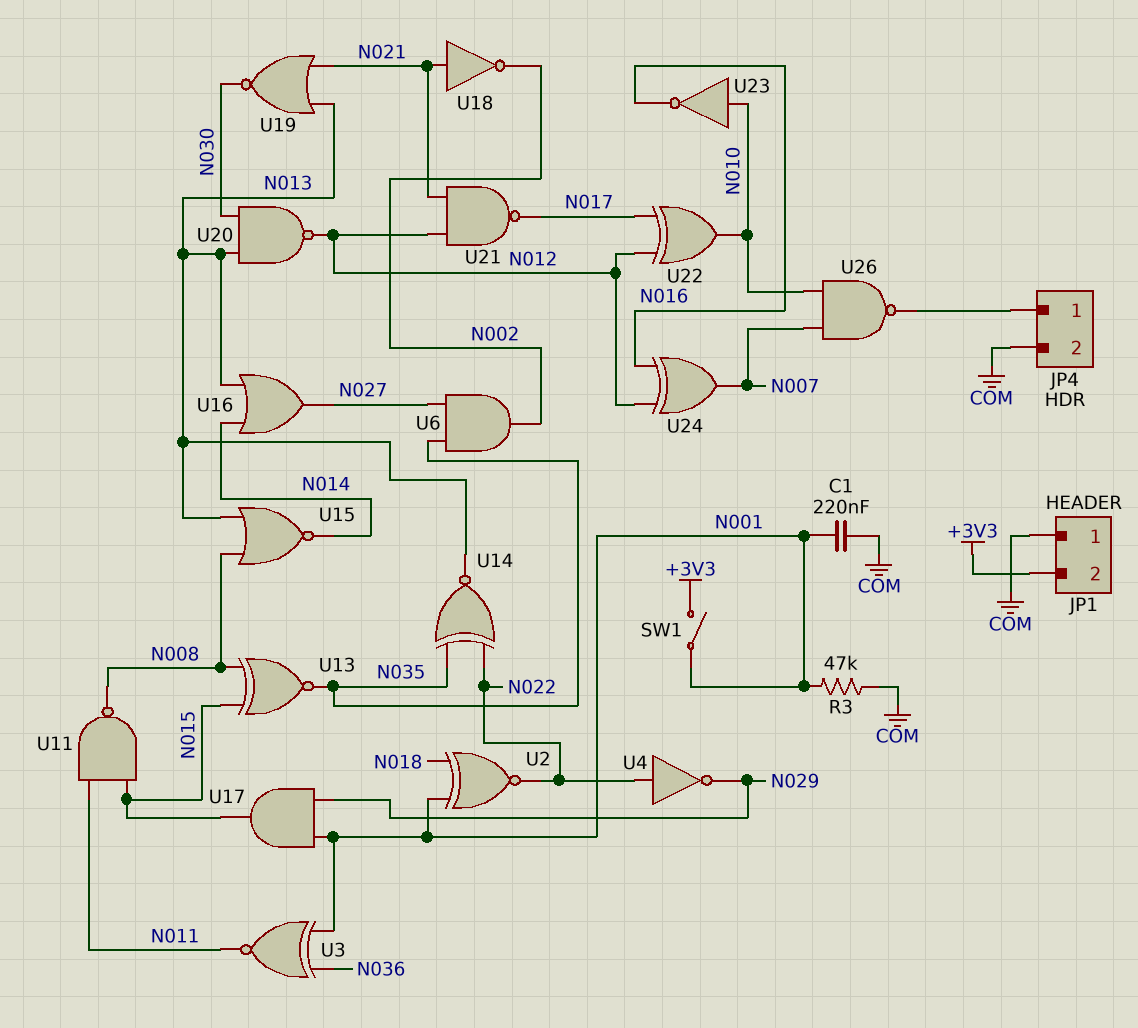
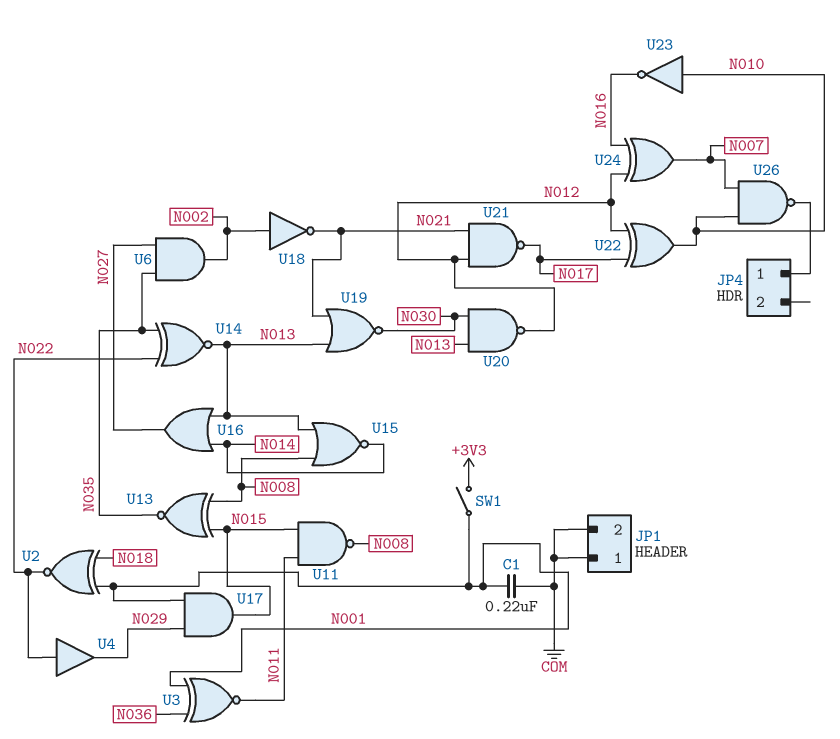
JP1 pin 2: +3V3 -> COM
JP4 pin 2: COM -> none
R3: 47k (COM, N001) -> none
U4: NOT (in N022, out N029) -> buffer (in N022, out N029)
U18: NOT (in N021, out N002) -> NOT (in N002, out N021)

